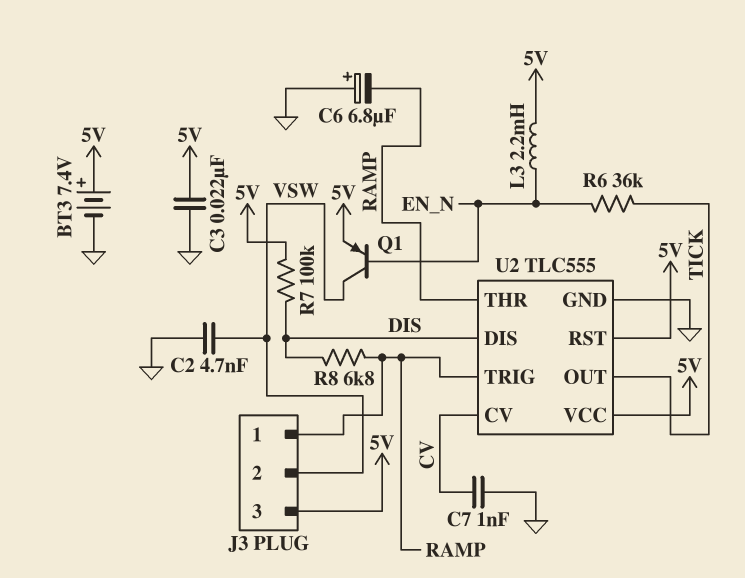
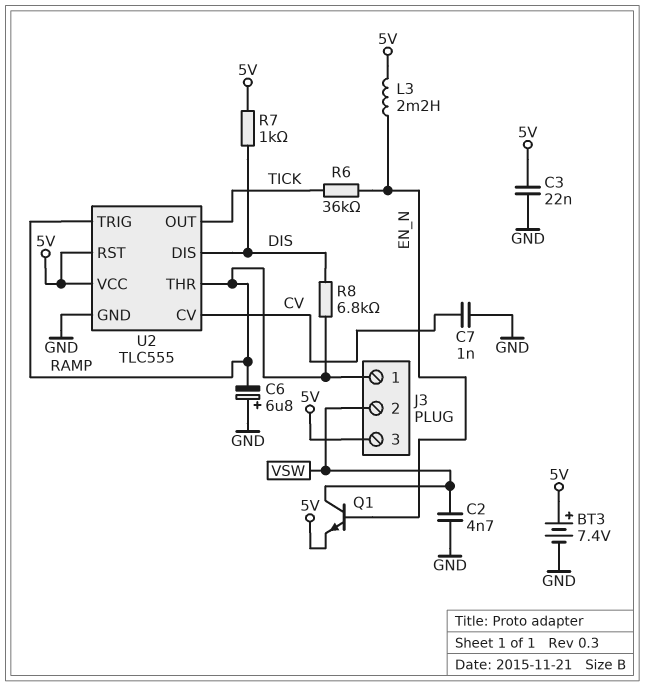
Q1: PNP (B EN_N, C VSW, E 5V) -> NPN (B EN_N, C VSW, E 5V)
R7: 100k (5V, DIS) -> 1k (5V, DIS)

